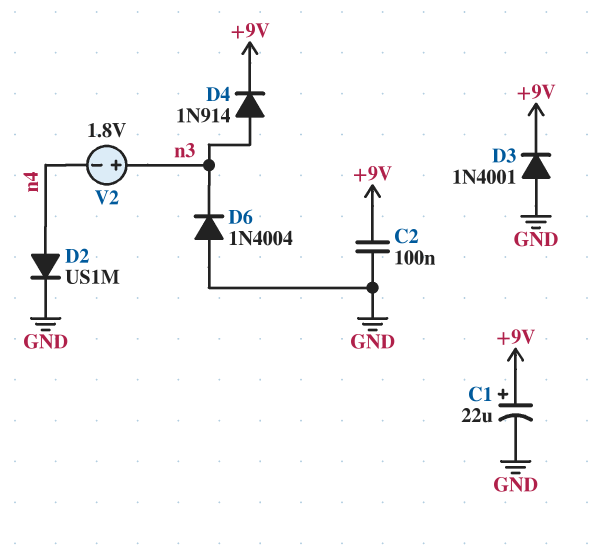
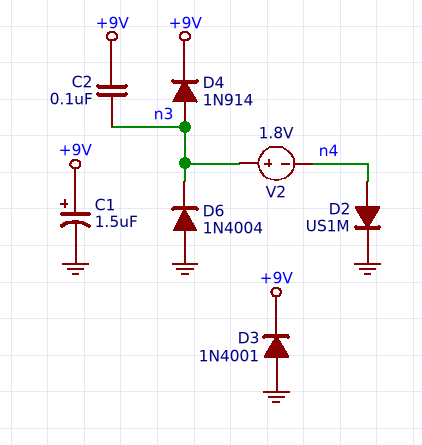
C1: 22uF (plus +9V, minus GND) -> 1.5uF (plus +9V, minus GND)
C2: 100nF (+9V, GND) -> 100nF (+9V, n3)

